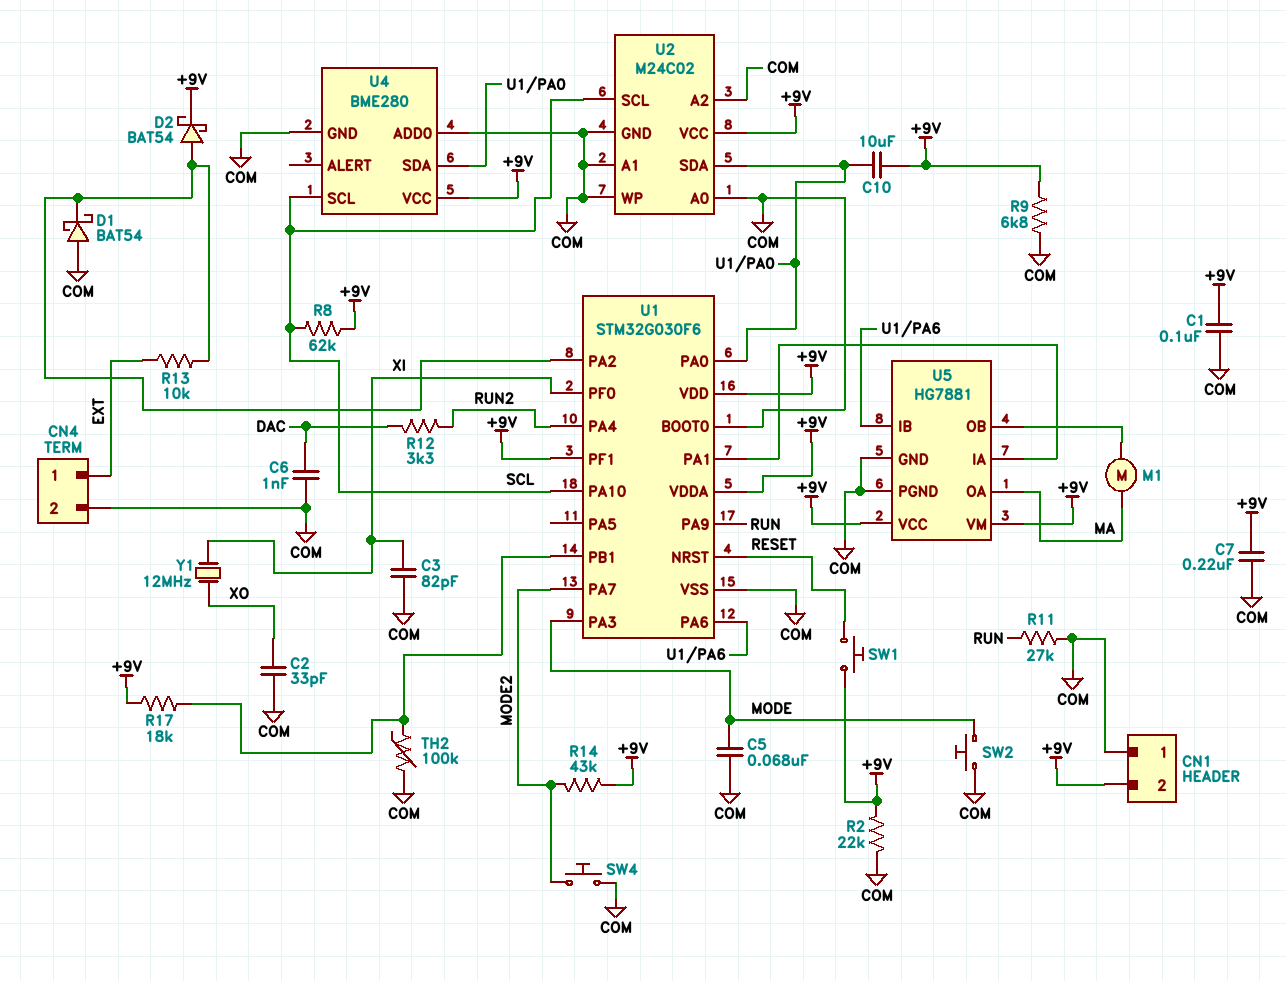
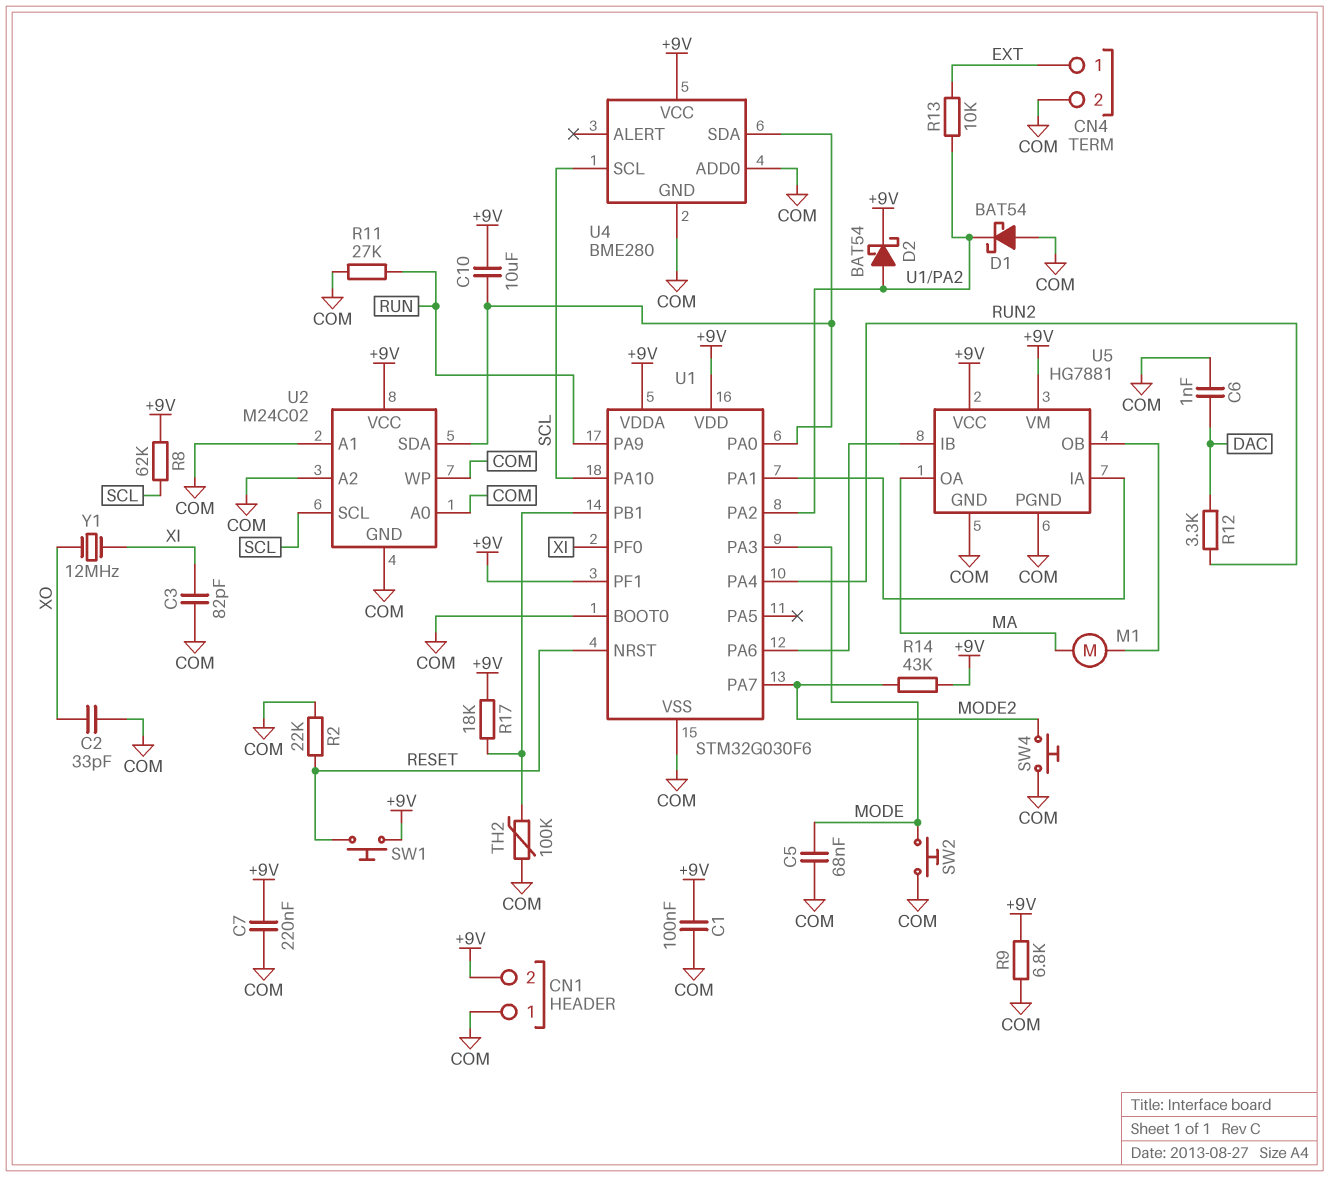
R2: 22k (+9V, COM) -> 22k (COM, RESET)

